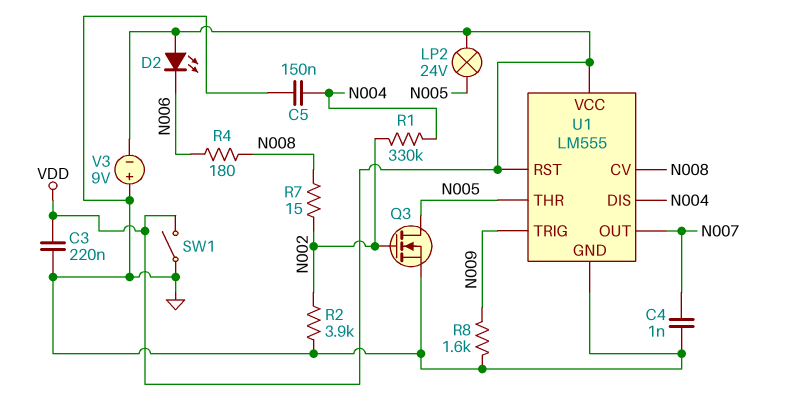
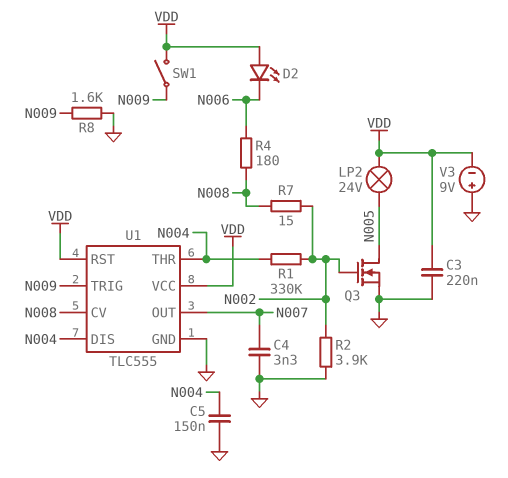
C4: 1nF (GND, N007) -> 3.3nF (GND, N007)
SW1: switch (GND, VDD) -> switch (N009, VDD)
U1: LM555 -> TLC555
U1 pin THR: N005 -> N004

